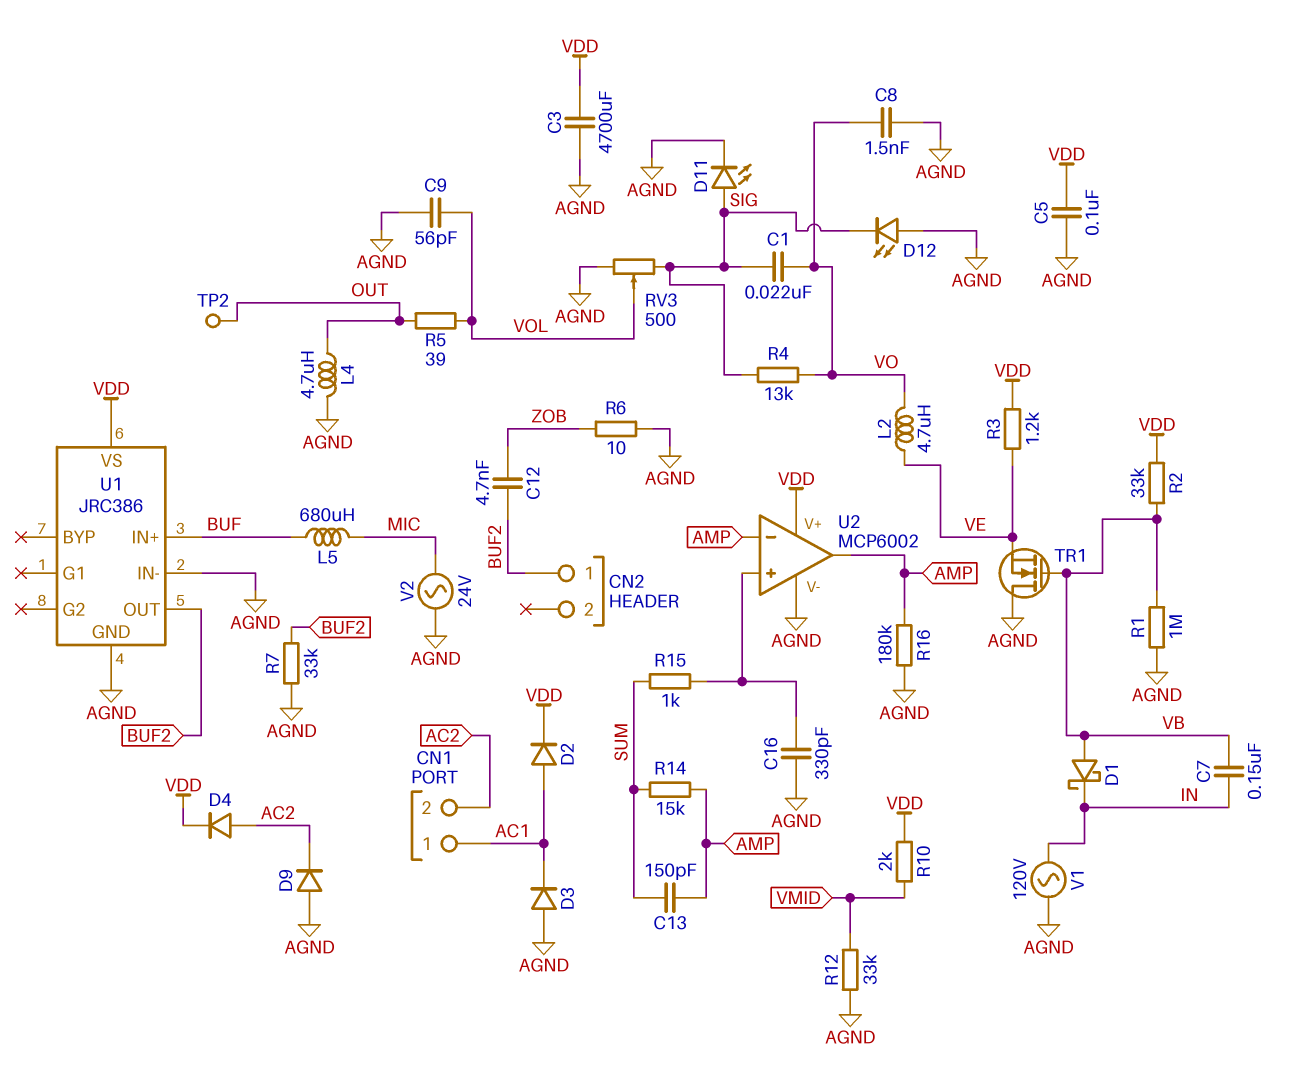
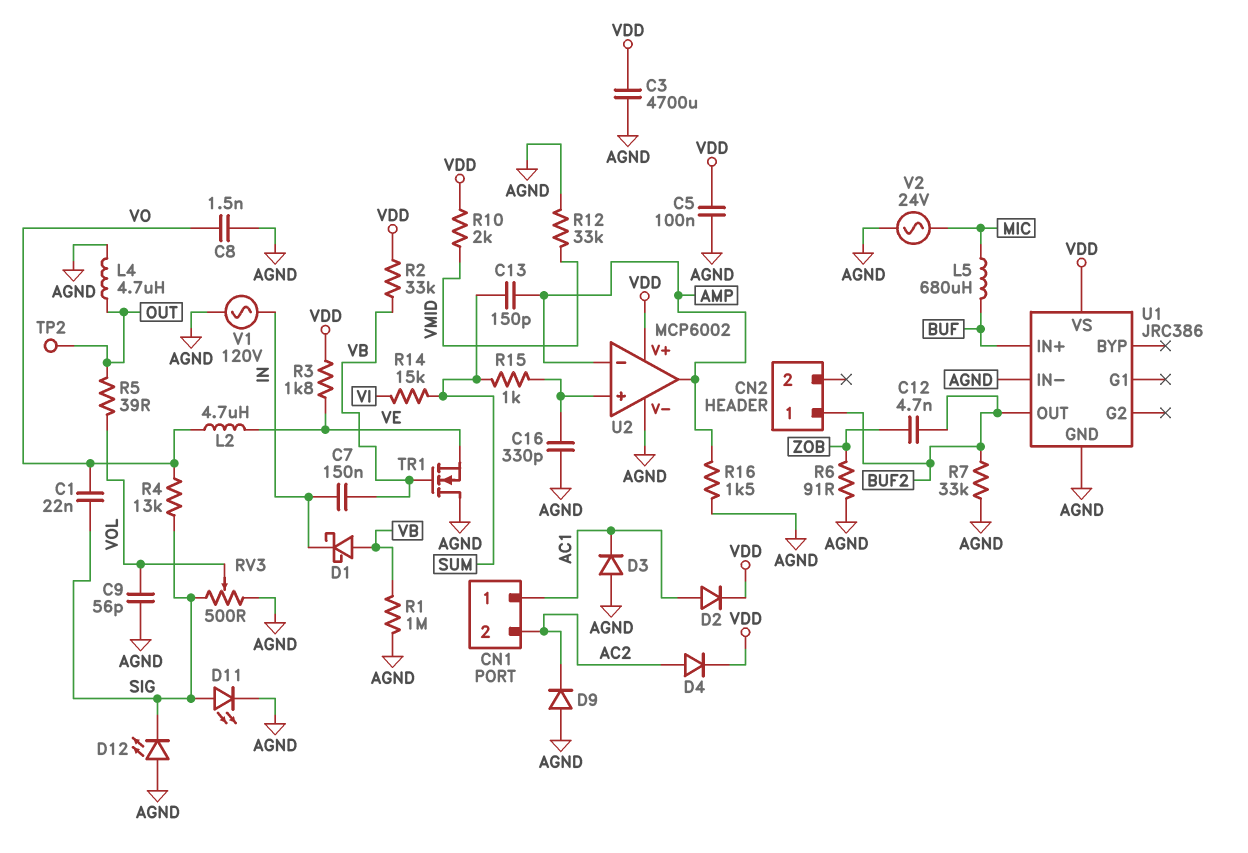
R3: 1.2k (VDD, VE) -> 1.8k (VDD, VE)
R6: 10 (AGND, ZOB) -> 91 (AGND, ZOB)
R14: 15k (AMP, SUM) -> 15k (SUM, VI)
R16: 180k (AGND, AMP) -> 1.5k (AGND, AMP)

